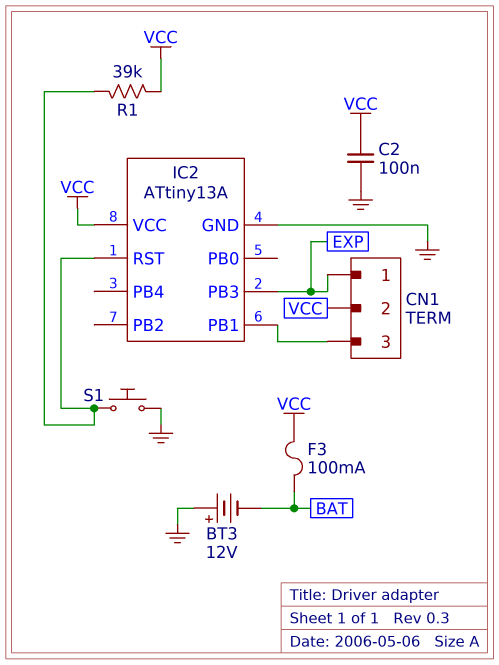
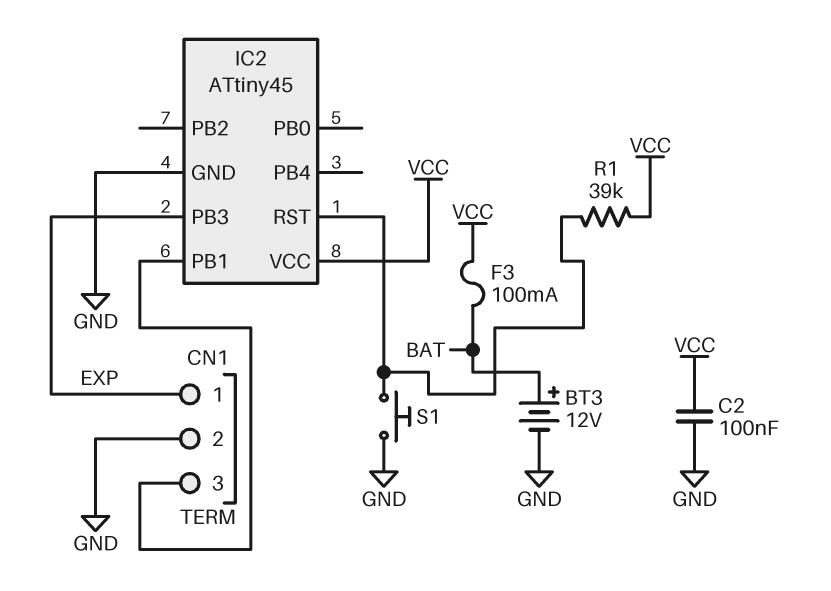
BT3: 12V (plus GND, minus BAT) -> 12V (plus BAT, minus GND)
CN1 pin 2: VCC -> GND
IC2: ATtiny13A -> ATtiny45

